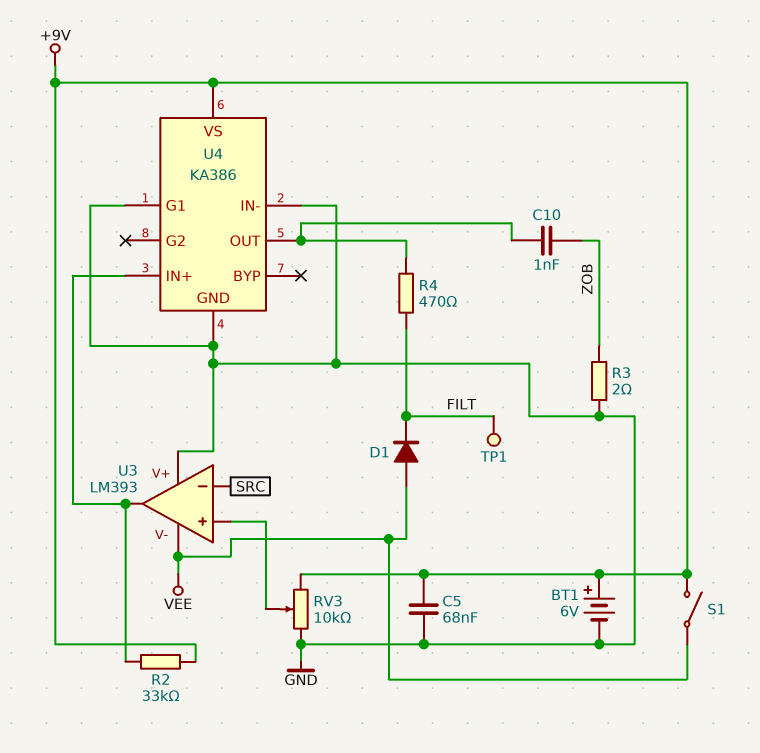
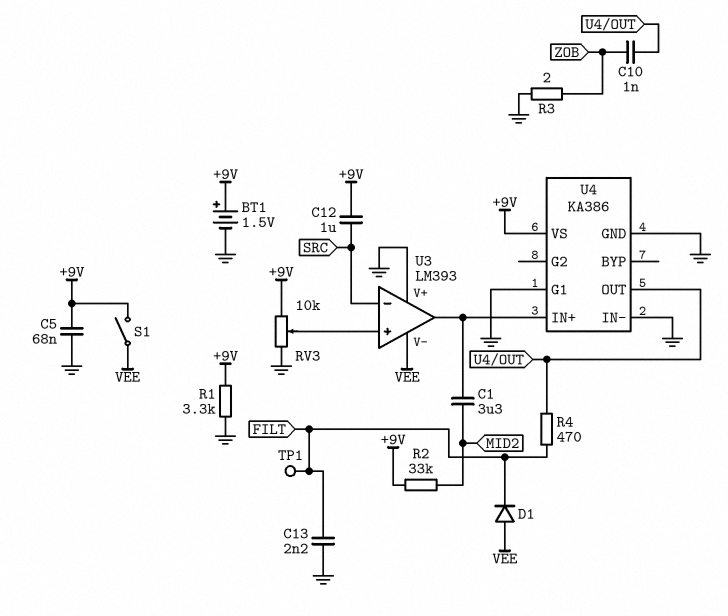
BT1: 6V (plus +9V, minus GND) -> 1.5V (plus +9V, minus GND)
C1: none -> 3.3uF (MID2, U3/out)
C12: none -> 1uF (+9V, SRC)
C13: none -> 2.2nF (FILT, GND)
R1: none -> 3.3k (+9V, GND)
R2: 33k (+9V, U3/out) -> 33k (+9V, MID2)

